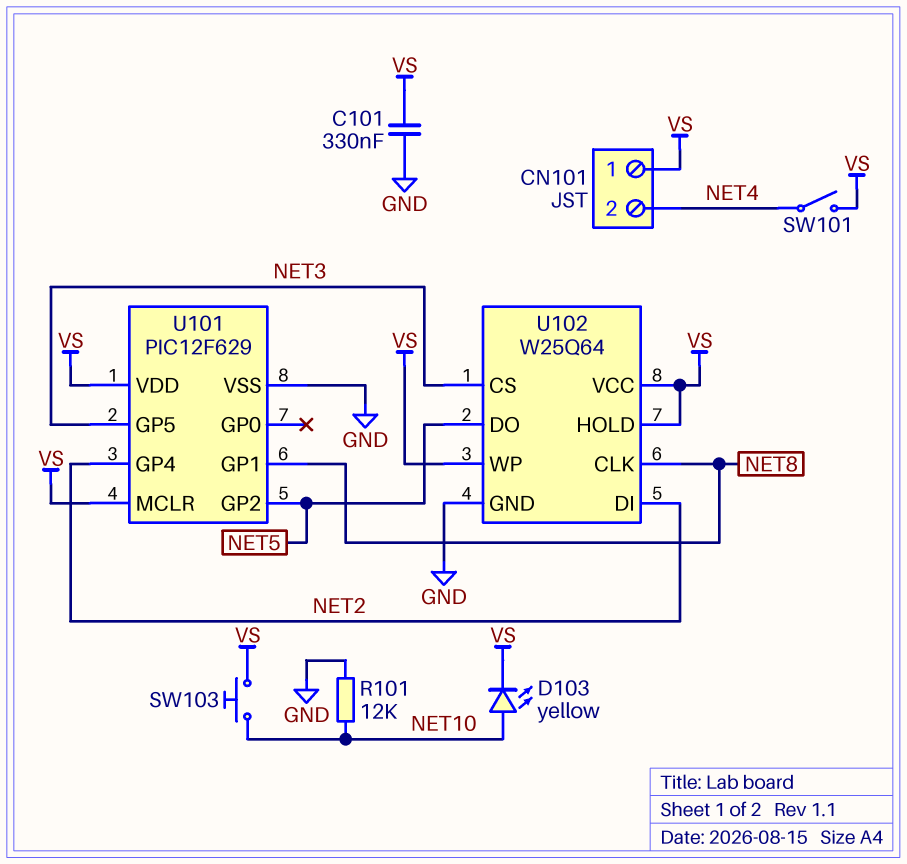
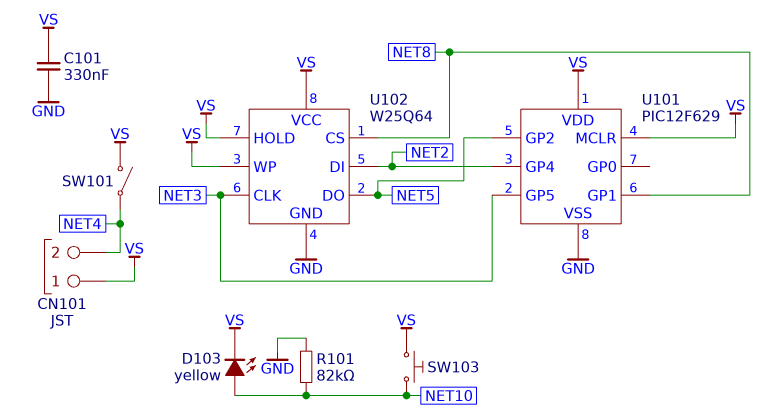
R101: 12k (GND, NET10) -> 82k (GND, NET10)
U102 pin CLK: NET8 -> NET3
U102 pin CS: NET3 -> NET8

